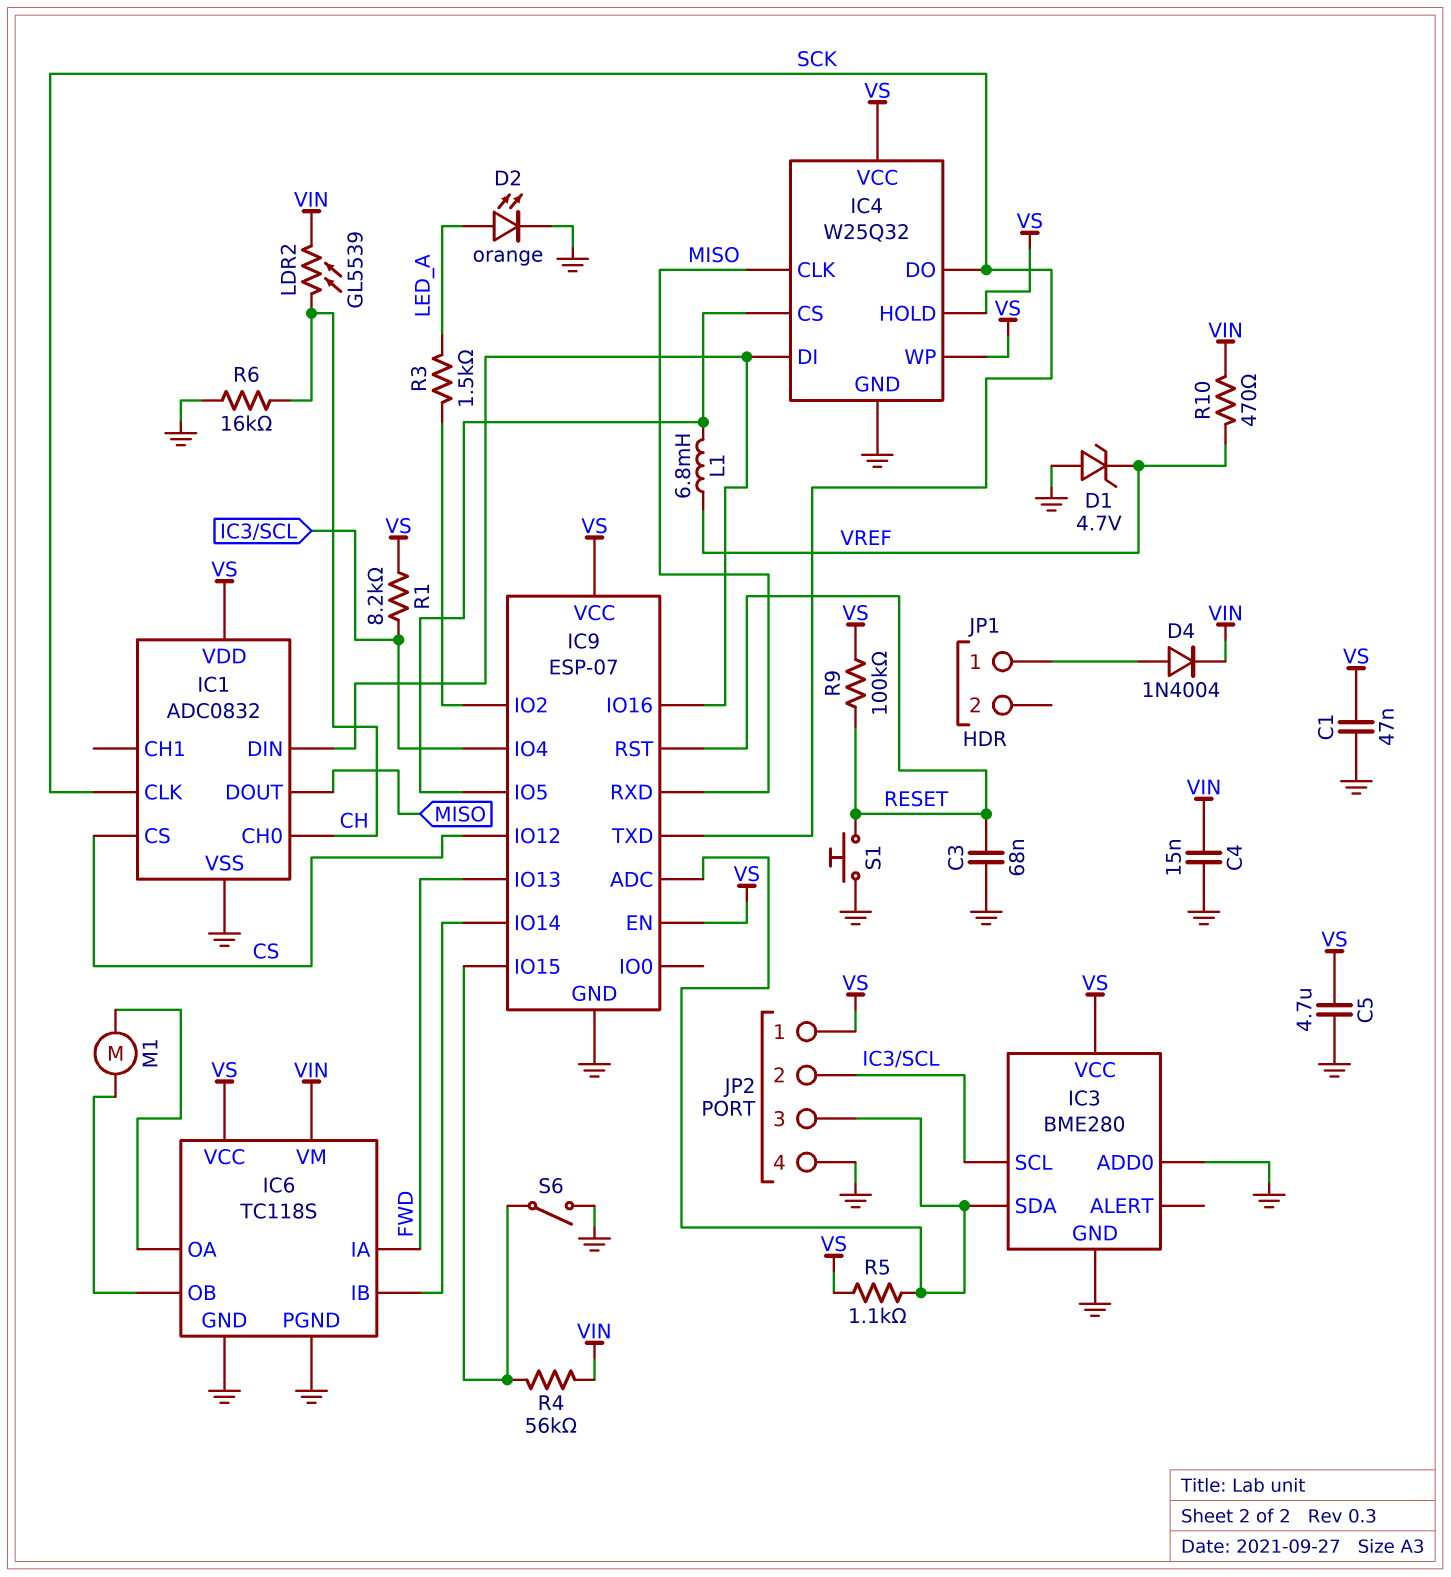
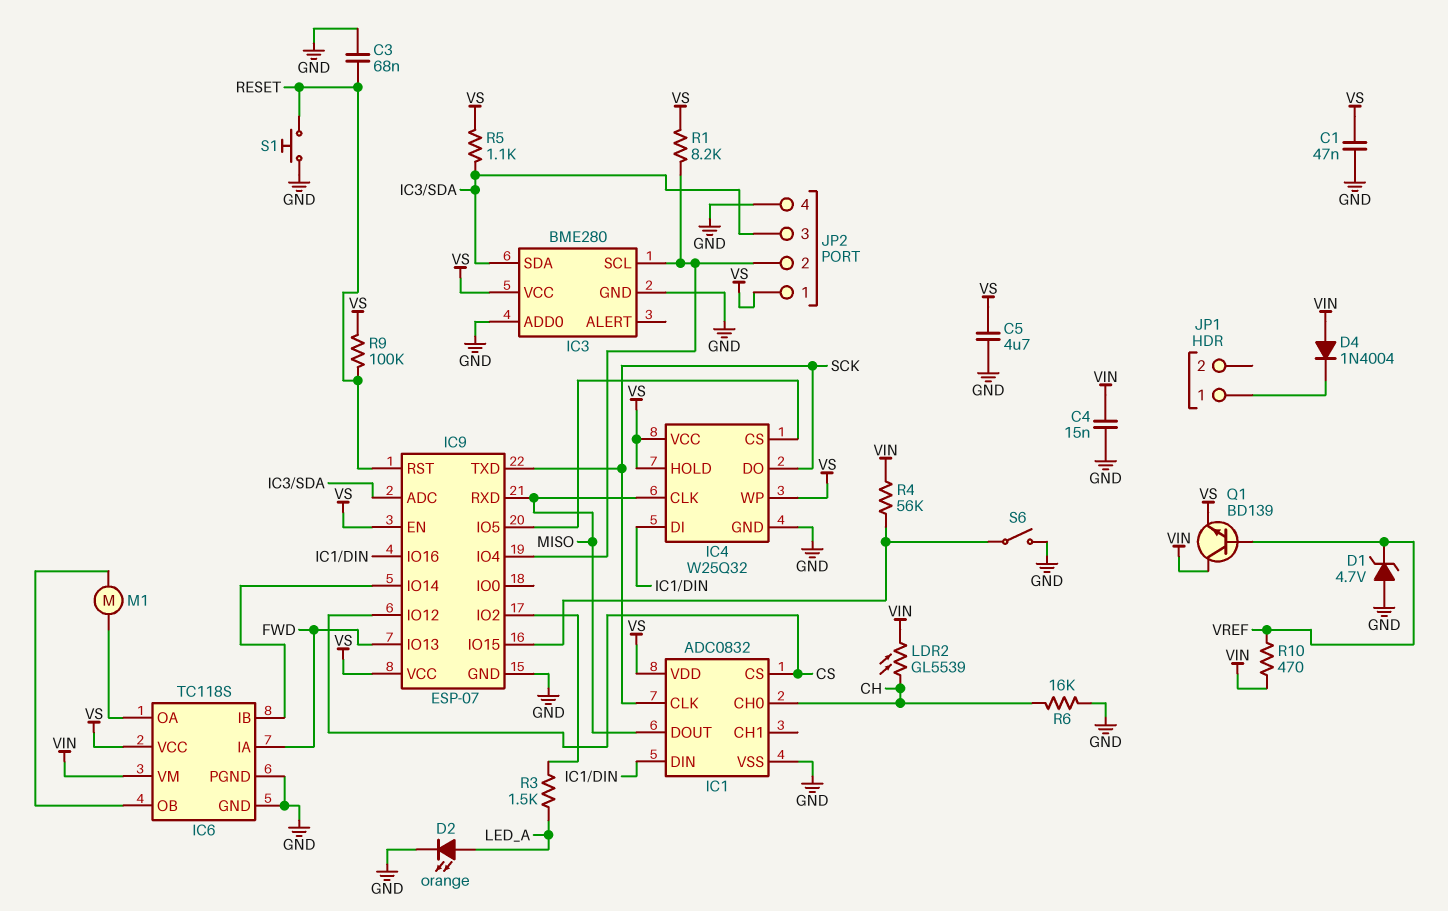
D4: diode 1N4004 (A JP1/1, K VIN) -> diode 1N4004 (A VIN, K JP1/1)
L1: 6.8mH (IC4/CS, VREF) -> none
Q1: none -> NPN BD139 (B VREF, C VIN, E VS)

